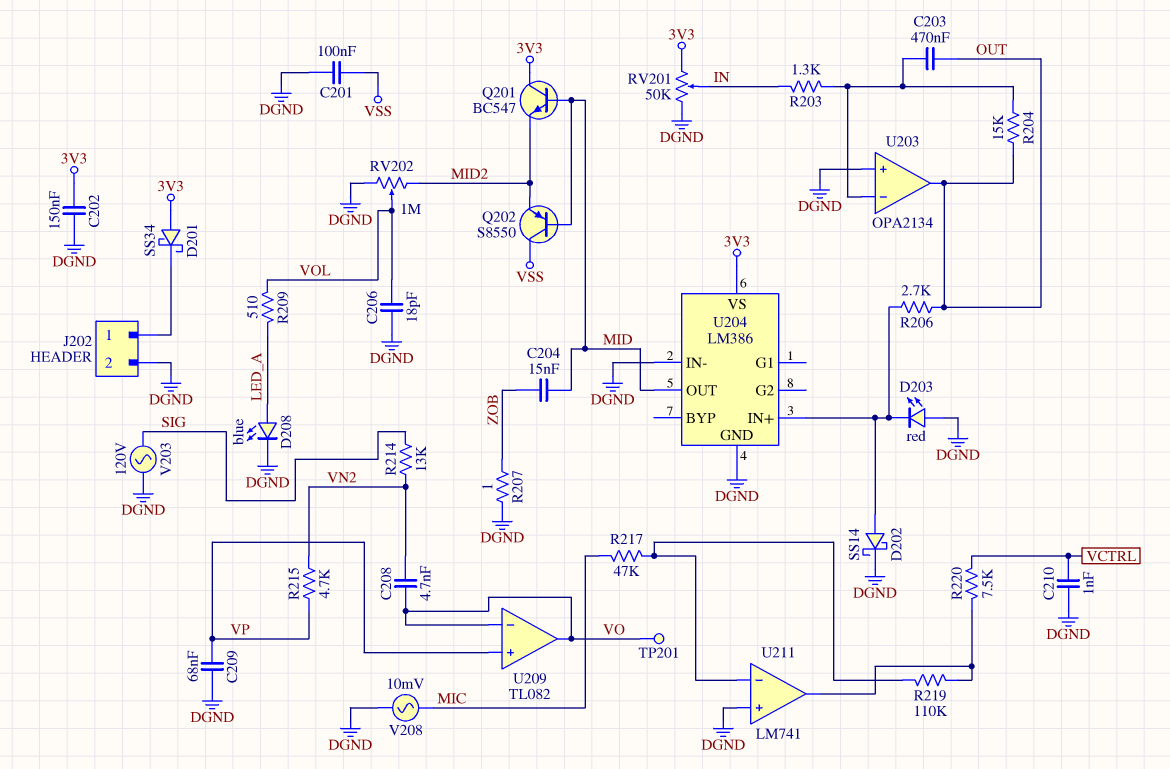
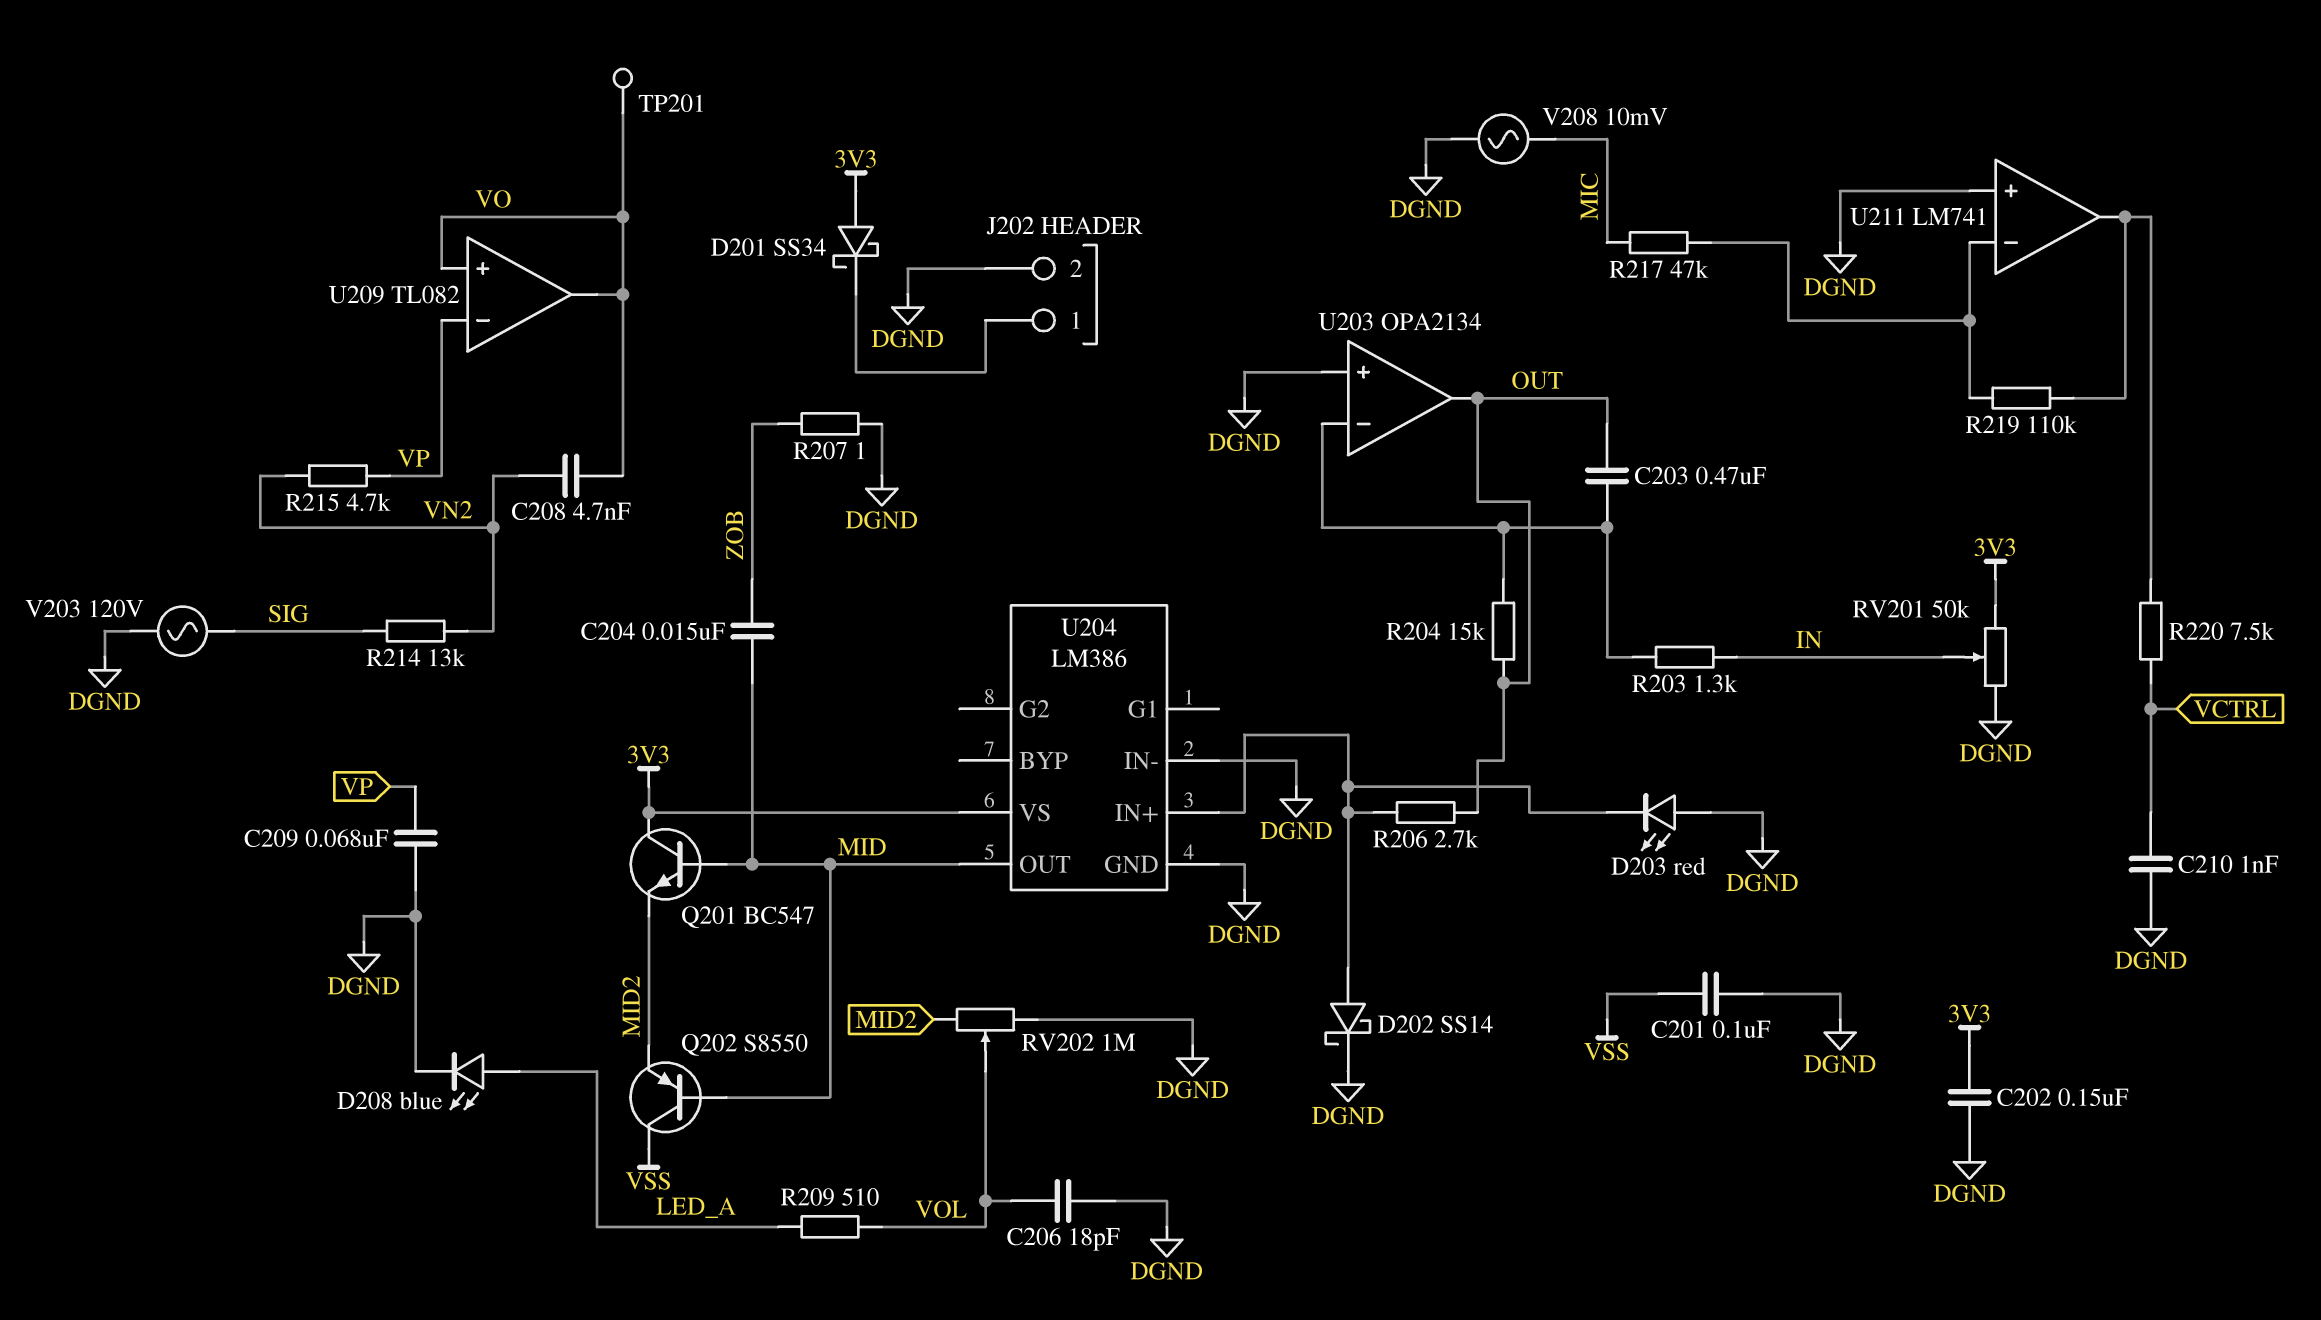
U209 pin in+: VP -> VO
U209 pin in-: VO -> VP

